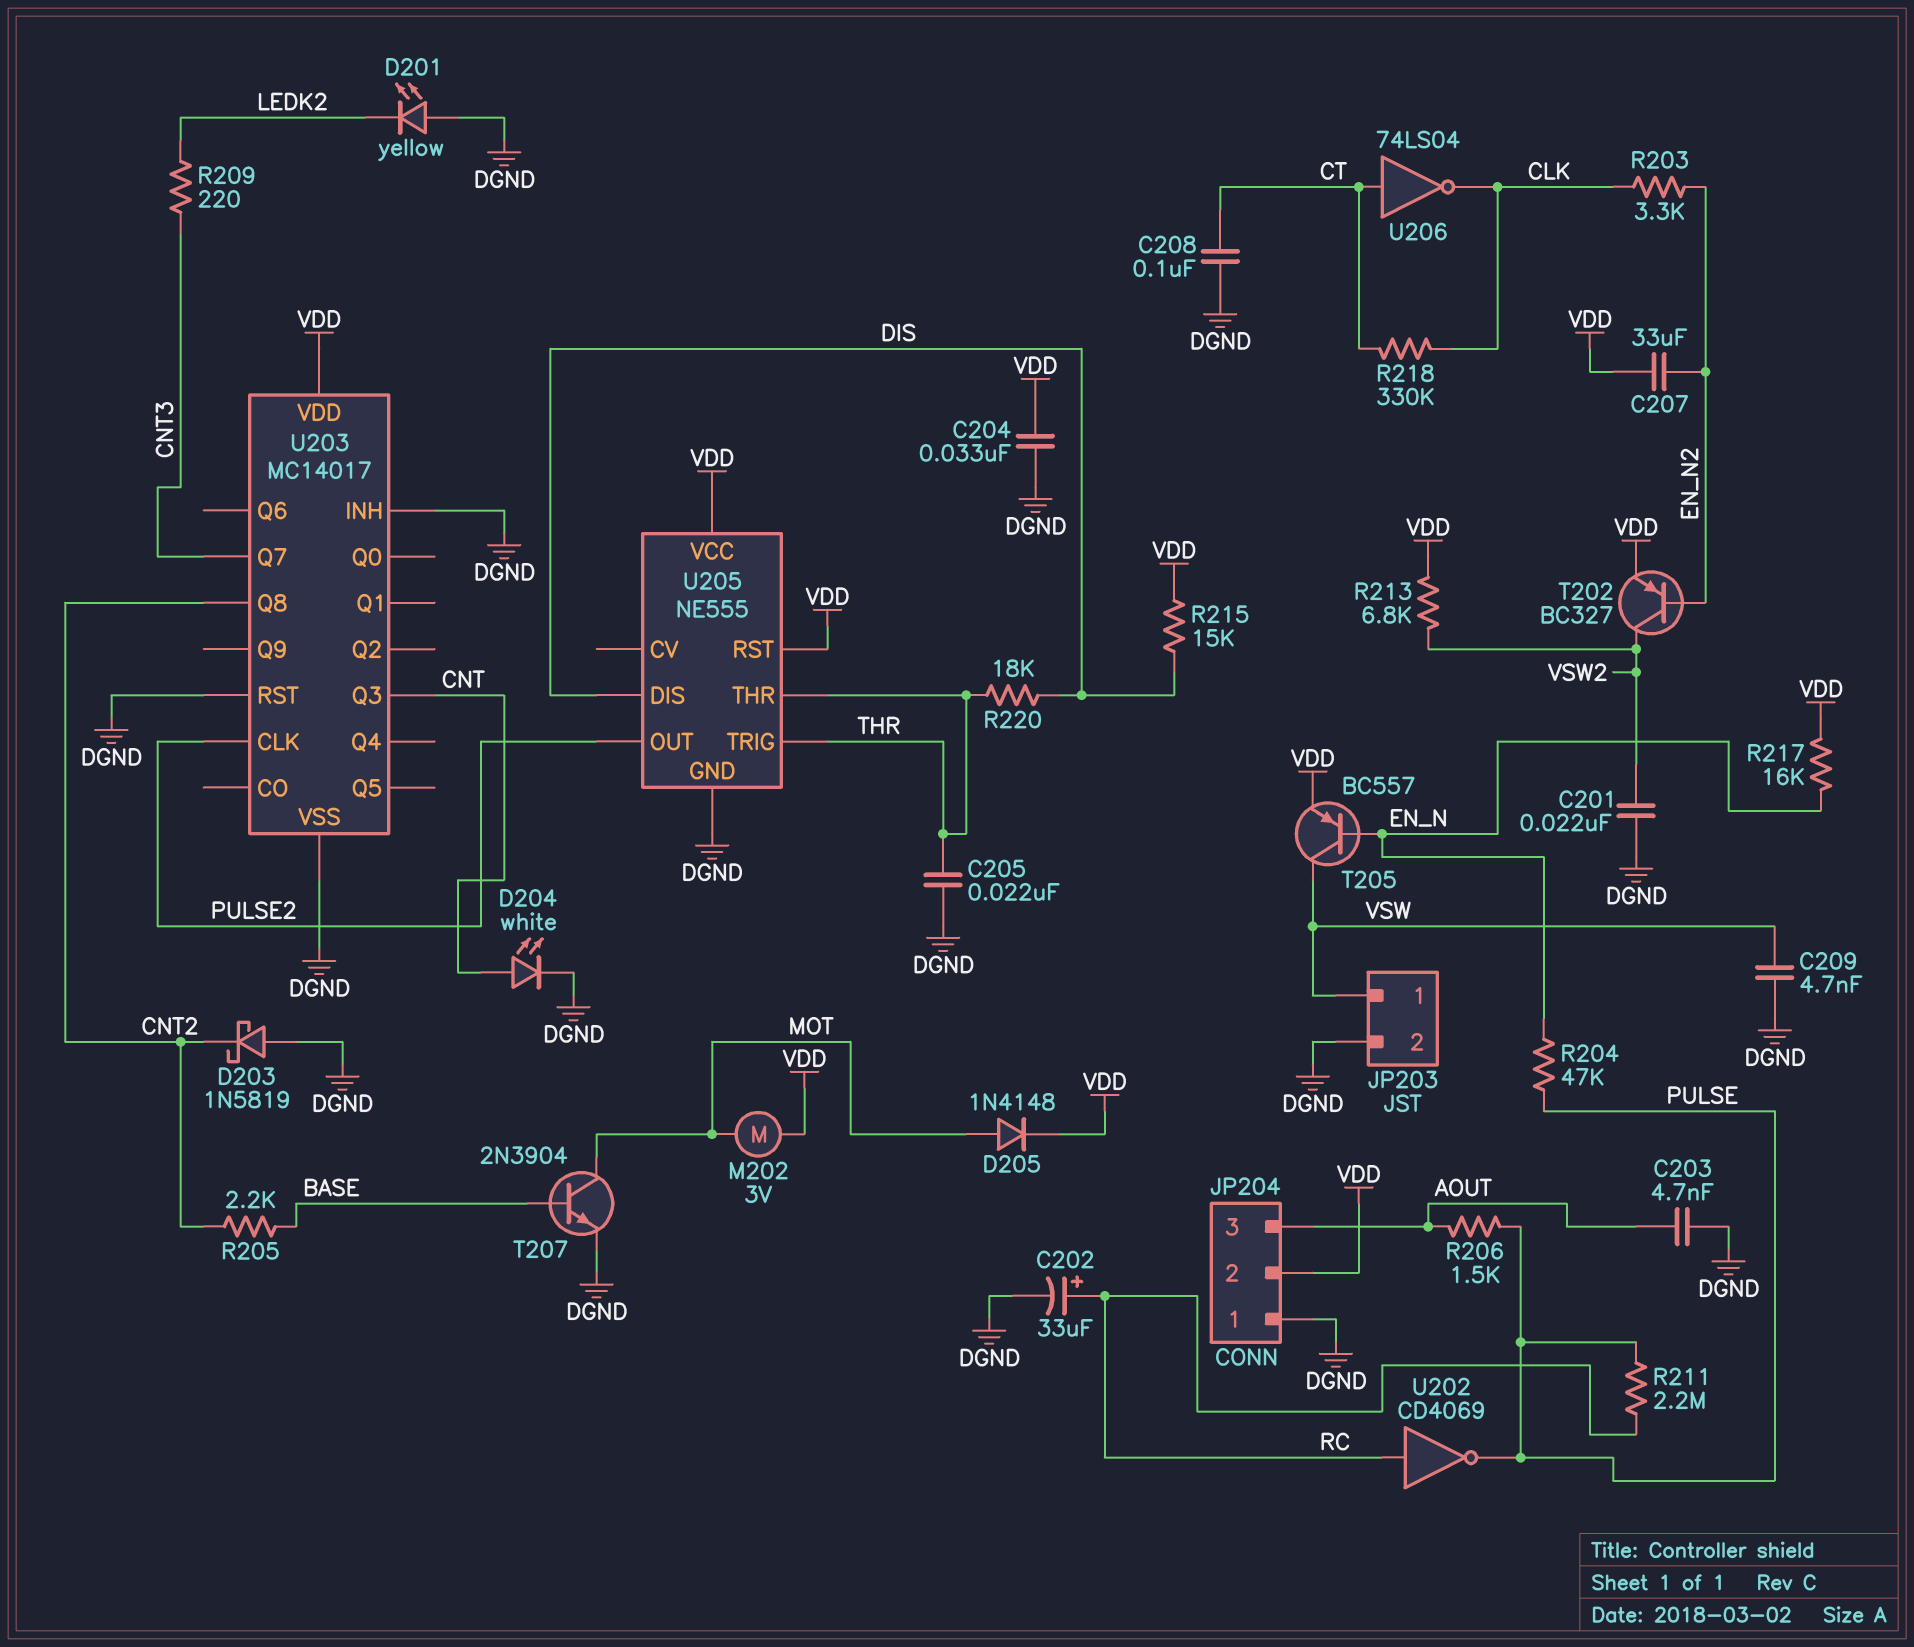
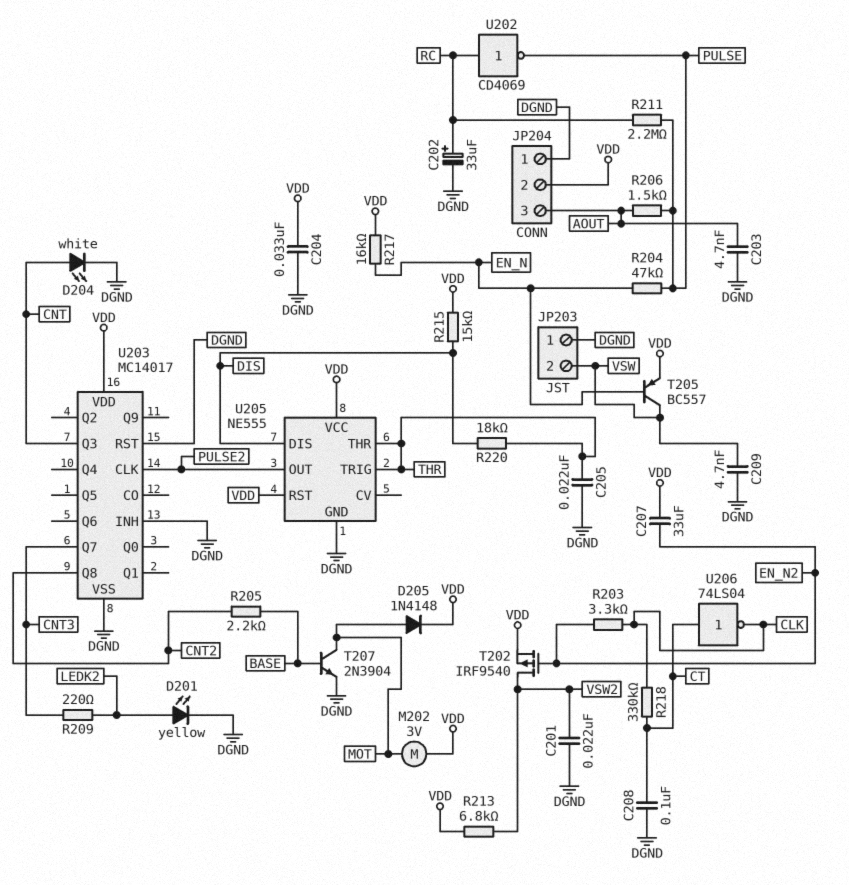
D201: LED yellow (A DGND, K LEDK2) -> LED yellow (A LEDK2, K DGND)
D203: schottky 1N5819 (A DGND, K CNT2) -> none
JP203 pin 1: VSW -> DGND
JP203 pin 2: DGND -> VSW
T202: PNP BC327 (B EN_N2, C VSW2, E VDD) -> PMOS IRF9540 (G EN_N2, D VSW2, S VDD)

